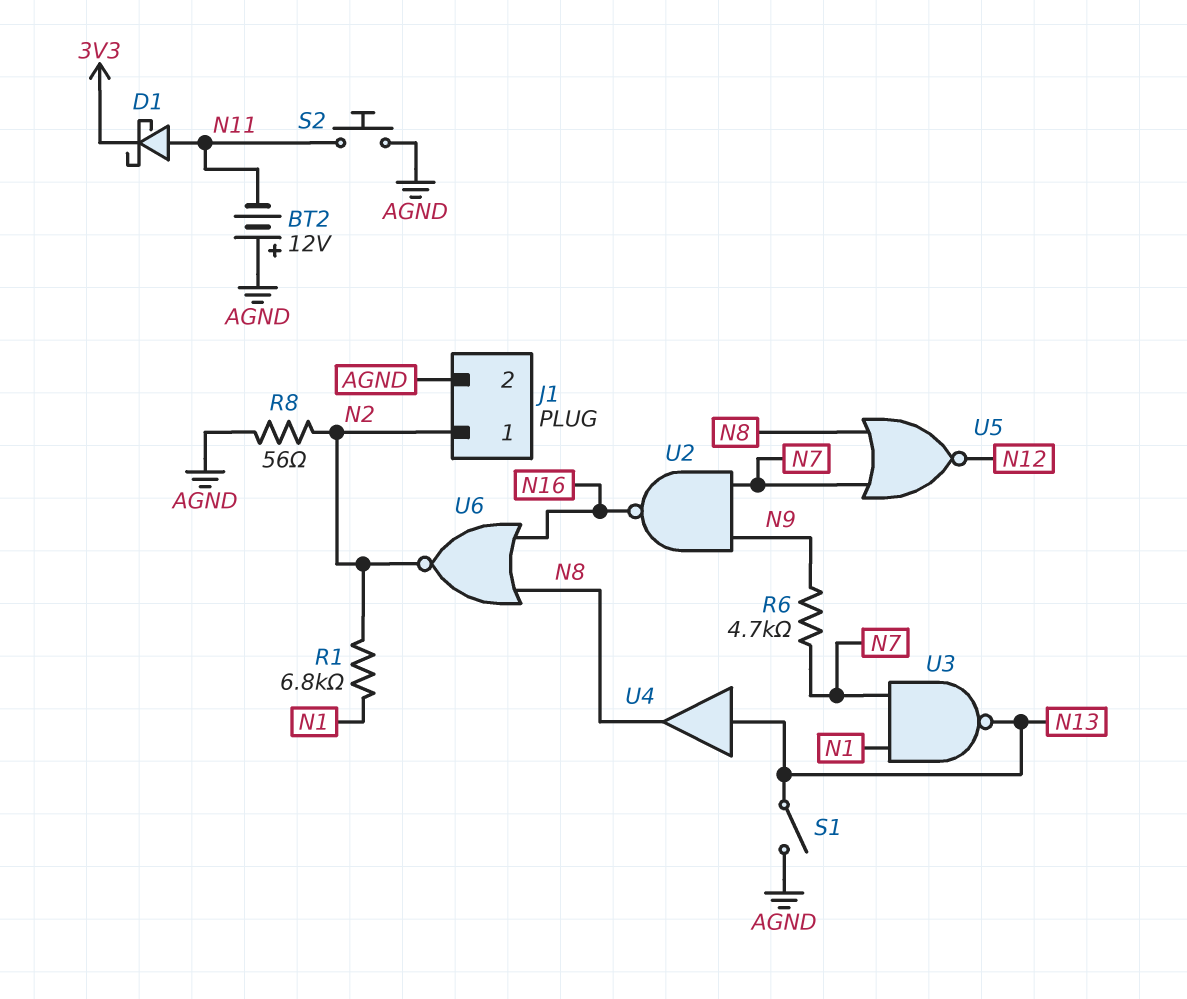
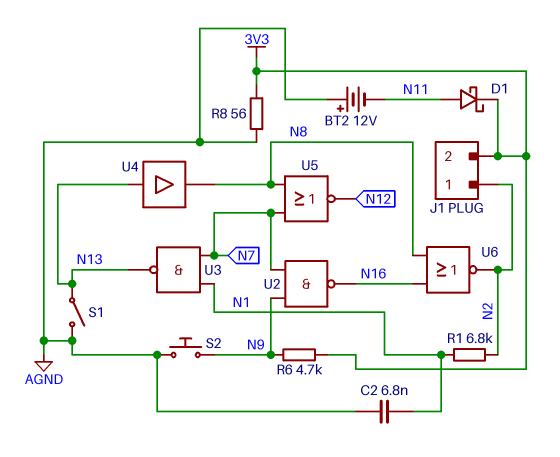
C2: none -> 6.8nF (AGND, N1)
J1 pin 2: AGND -> 3V3
R6: 4.7k (N7, N9) -> 4.7k (3V3, N9)
R8: 56 (AGND, N2) -> 56 (3V3, AGND)
S2: button (AGND, N11) -> button (AGND, N9)

